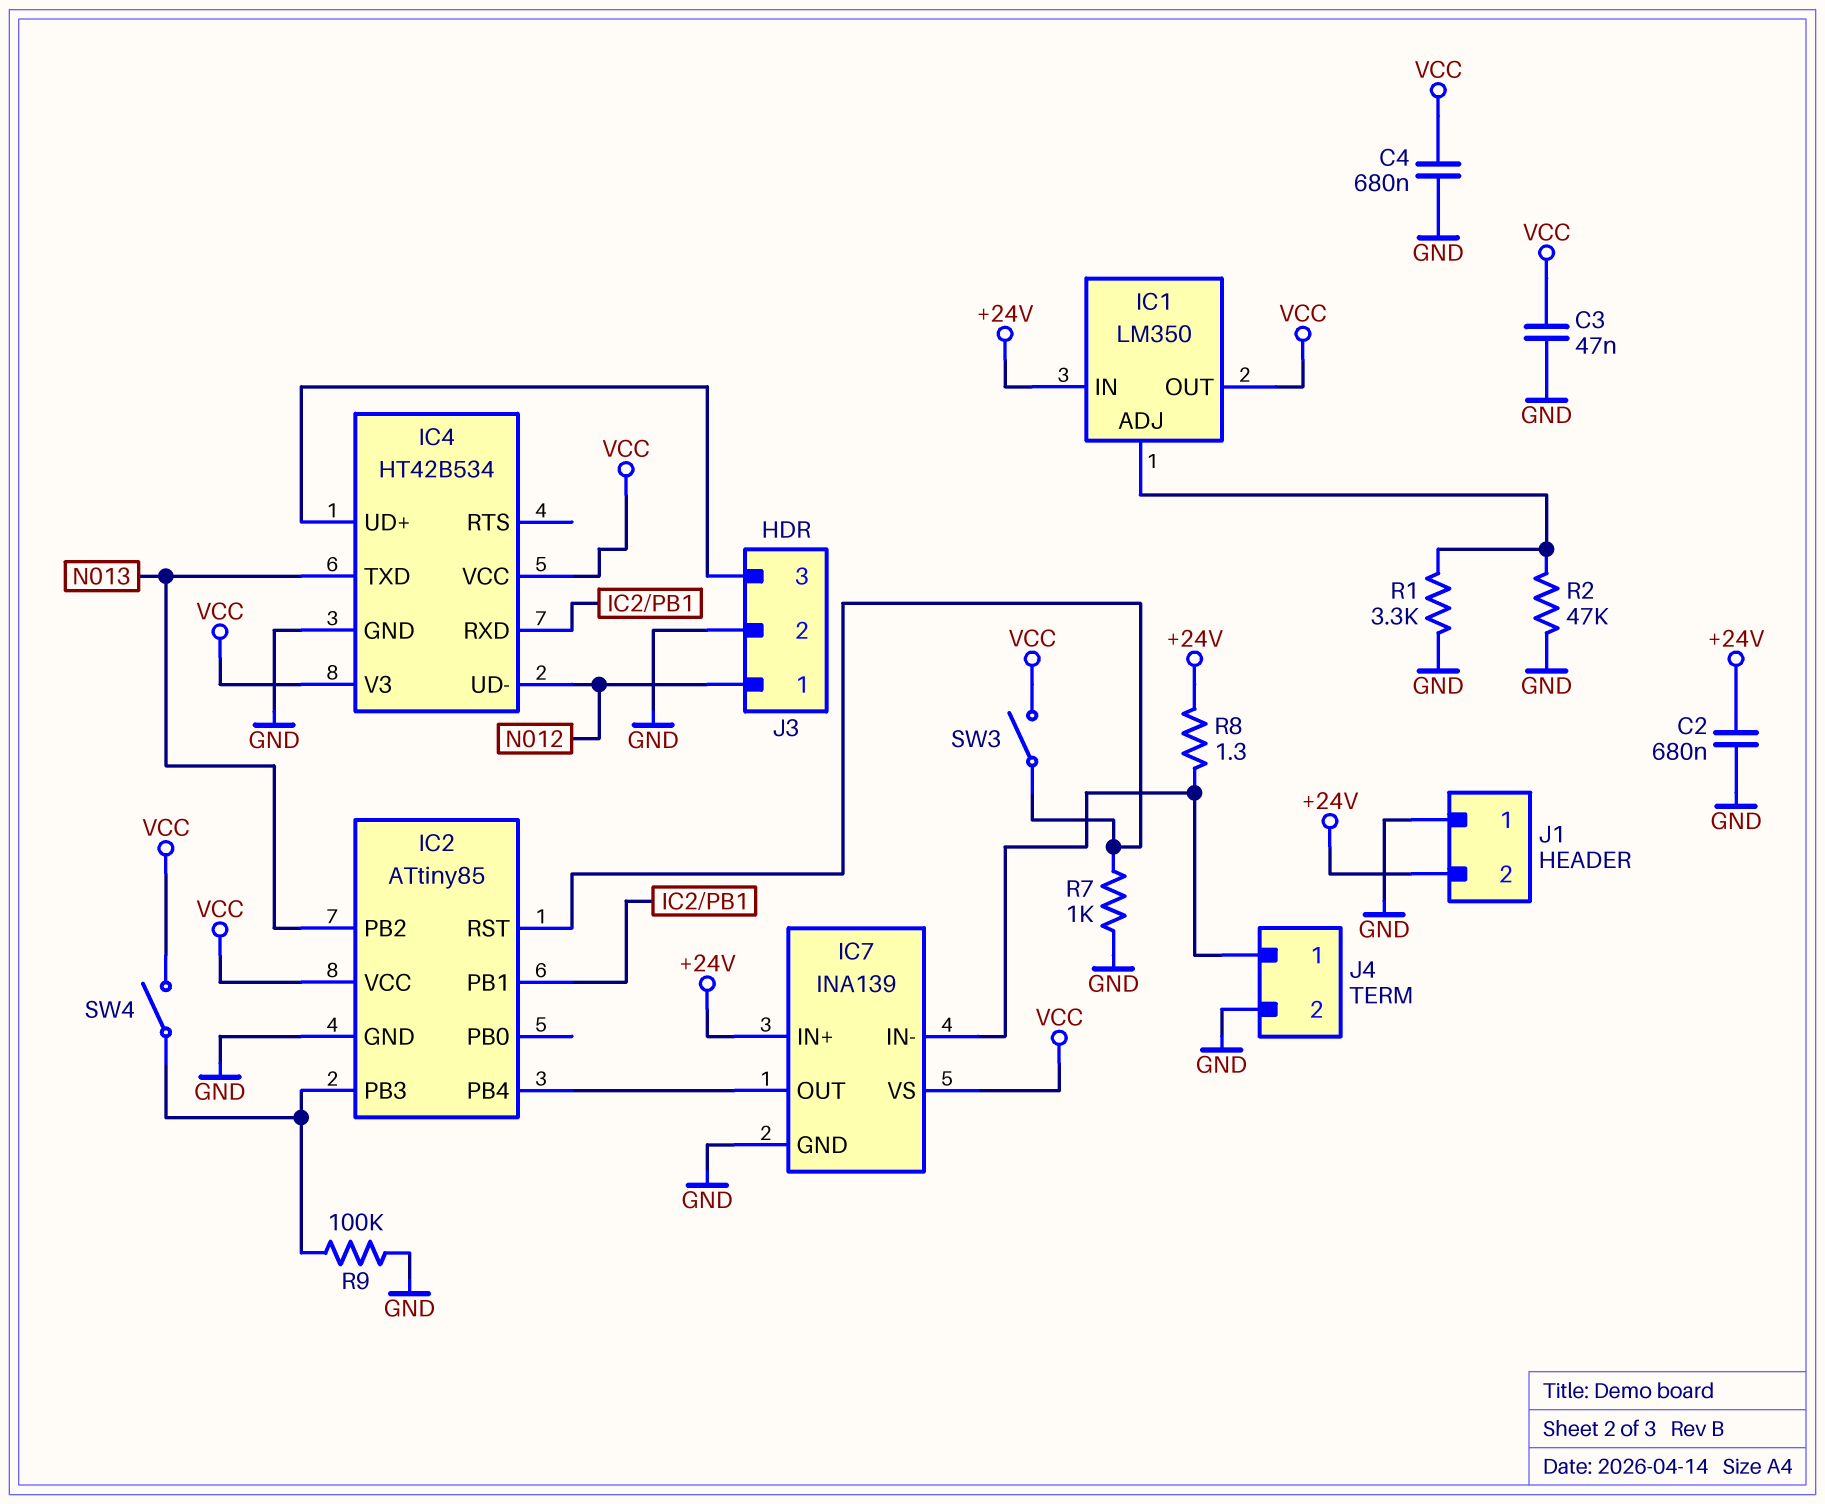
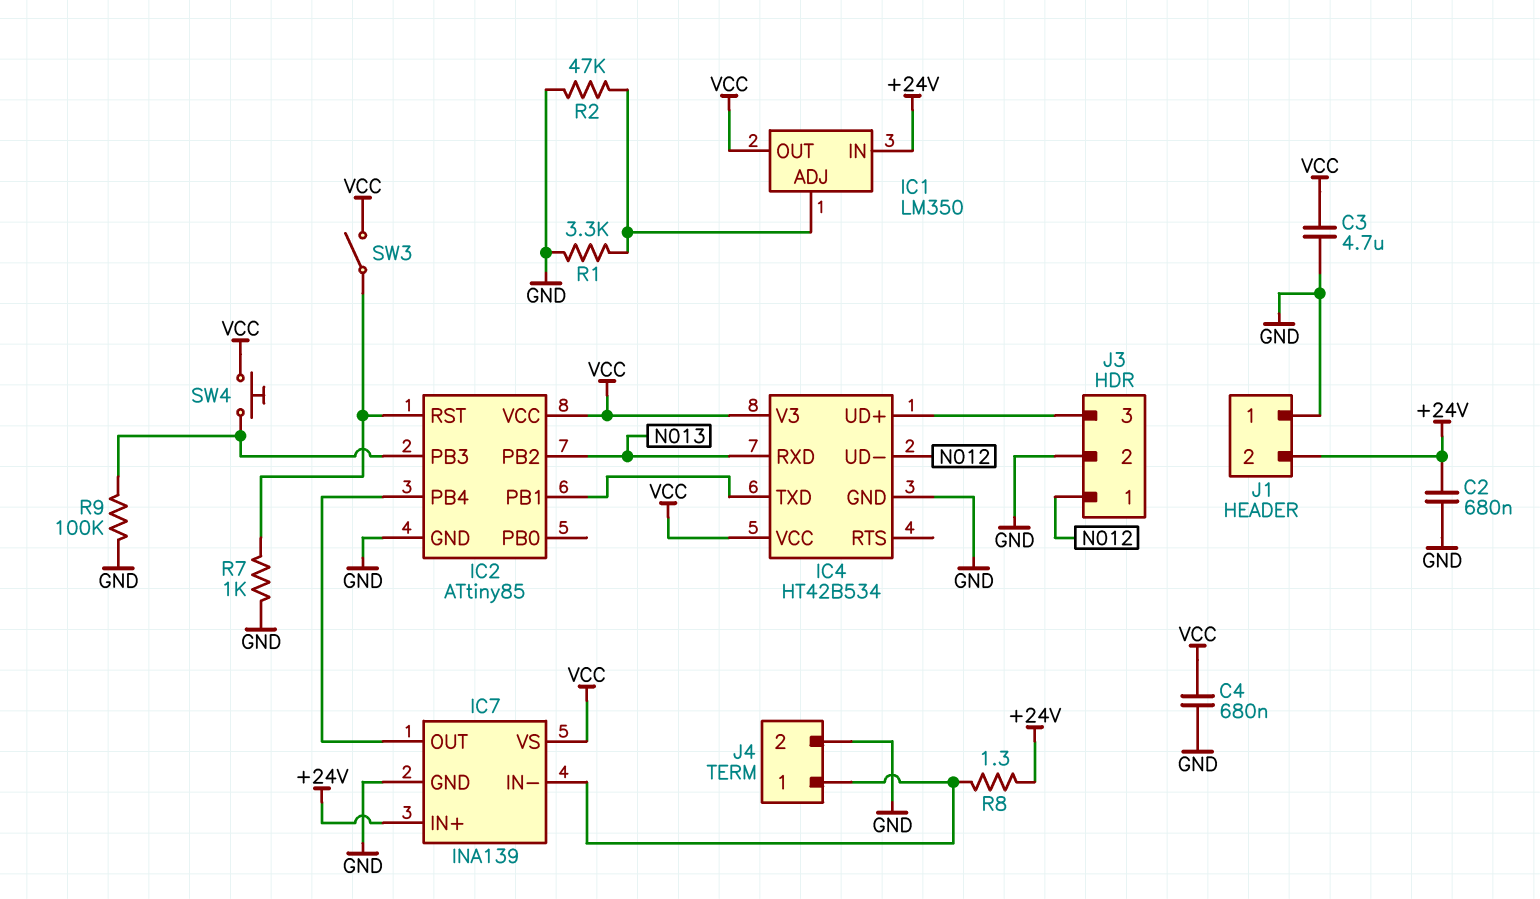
C3: 47nF (GND, VCC) -> 4.7uF (GND, VCC)
IC4 pin RXD: IC2/PB1 -> N013
IC4 pin TXD: N013 -> IC2/PB1
SW4: switch (IC2/PB3, VCC) -> button (IC2/PB3, VCC)

